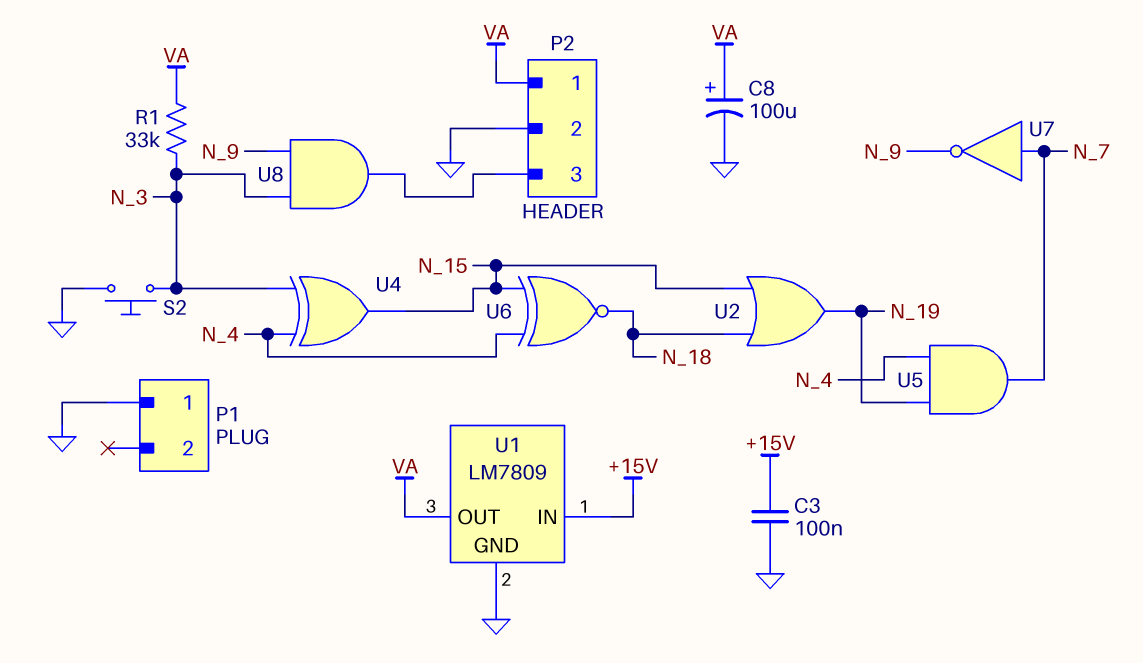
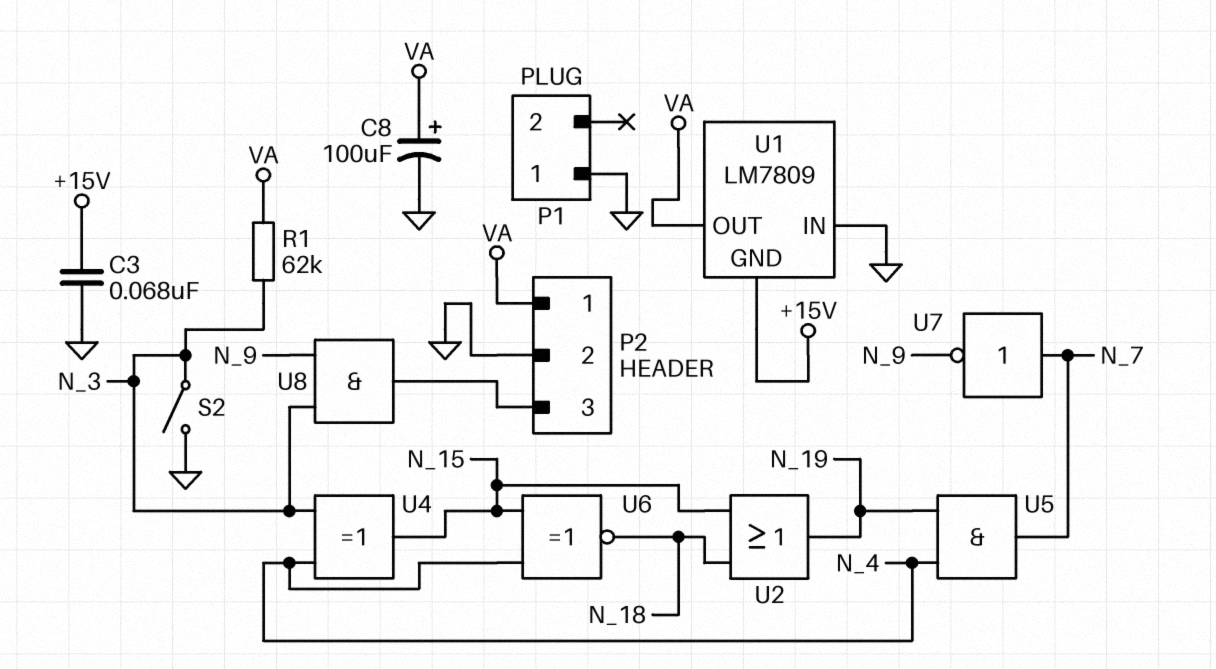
C3: 100nF (+15V, GND) -> 68nF (+15V, GND)
R1: 33k (N_3, VA) -> 62k (N_3, VA)
S2: button (GND, N_3) -> switch (GND, N_3)
U1 pin GND: GND -> +15V
U1 pin IN: +15V -> GND

